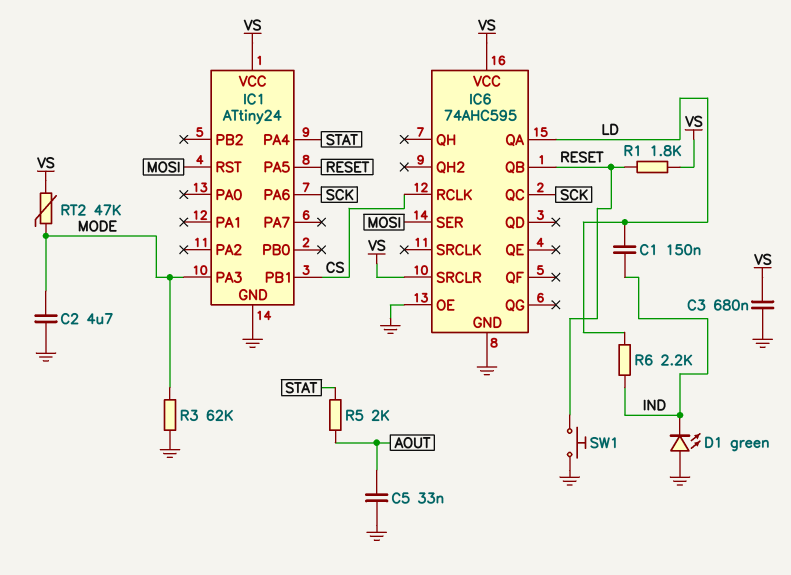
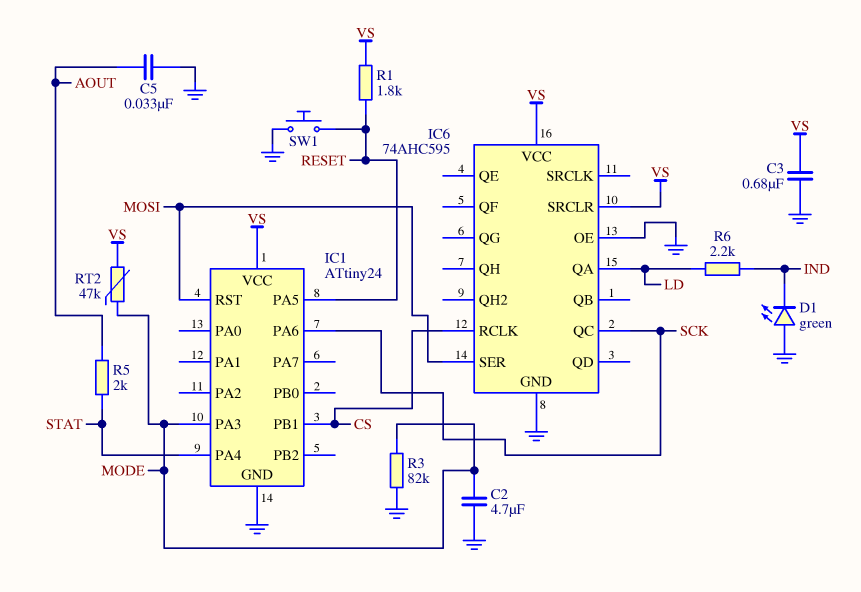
C1: 150nF (IND, LD) -> none
IC6 pin QB: RESET -> none
R3: 62k (GND, MODE) -> 82k (GND, MODE)

